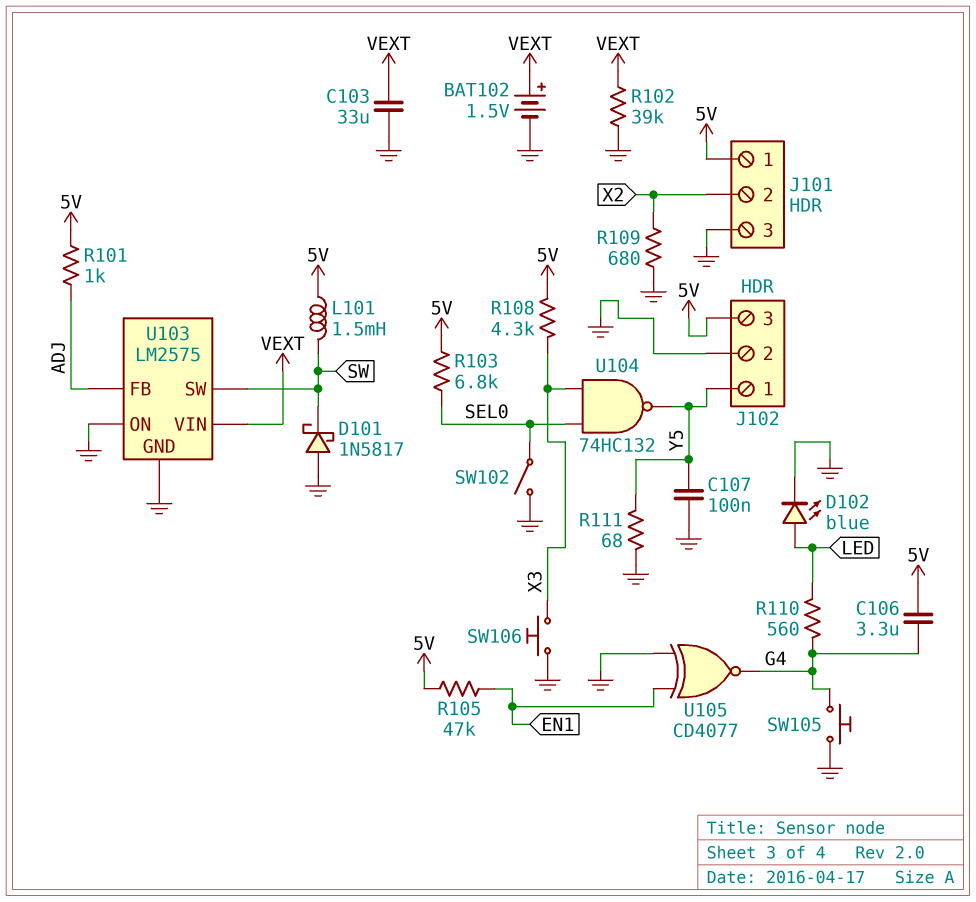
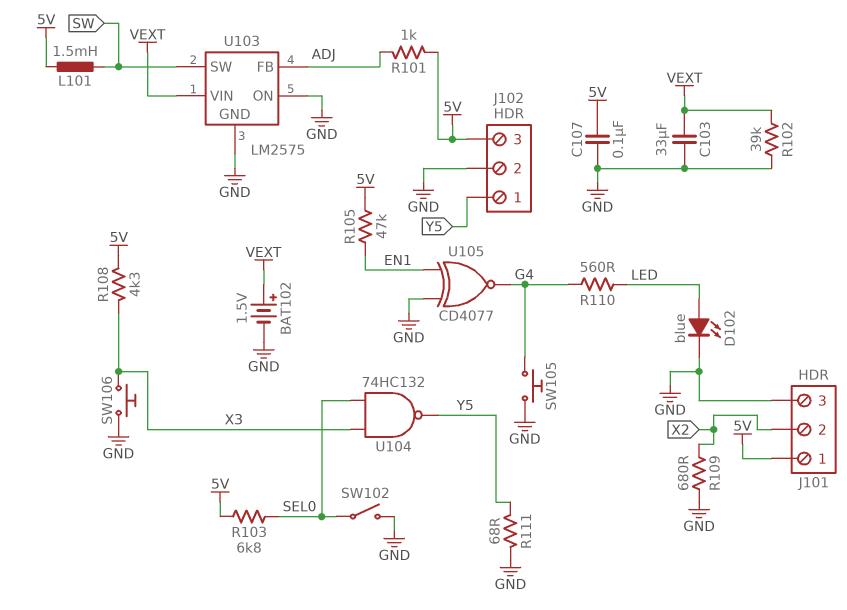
C106: 3.3uF (5V, G4) -> none
C107: 100nF (GND, Y5) -> 100nF (5V, GND)
D101: schottky 1N5817 (A GND, K SW) -> none

